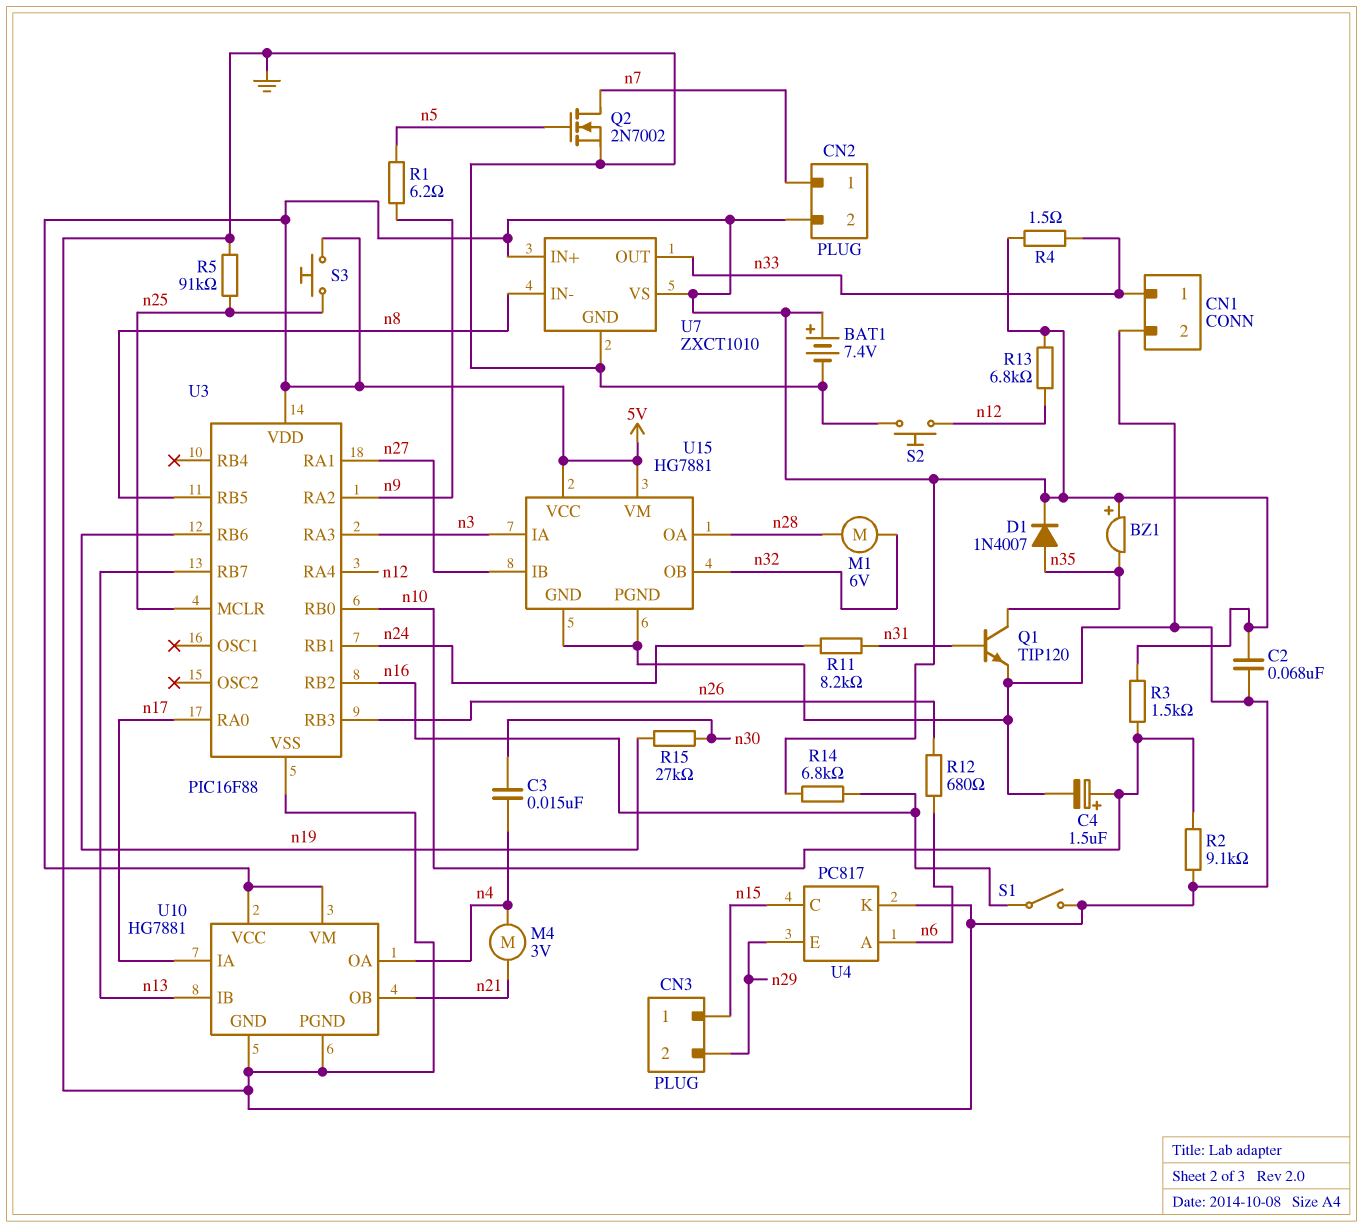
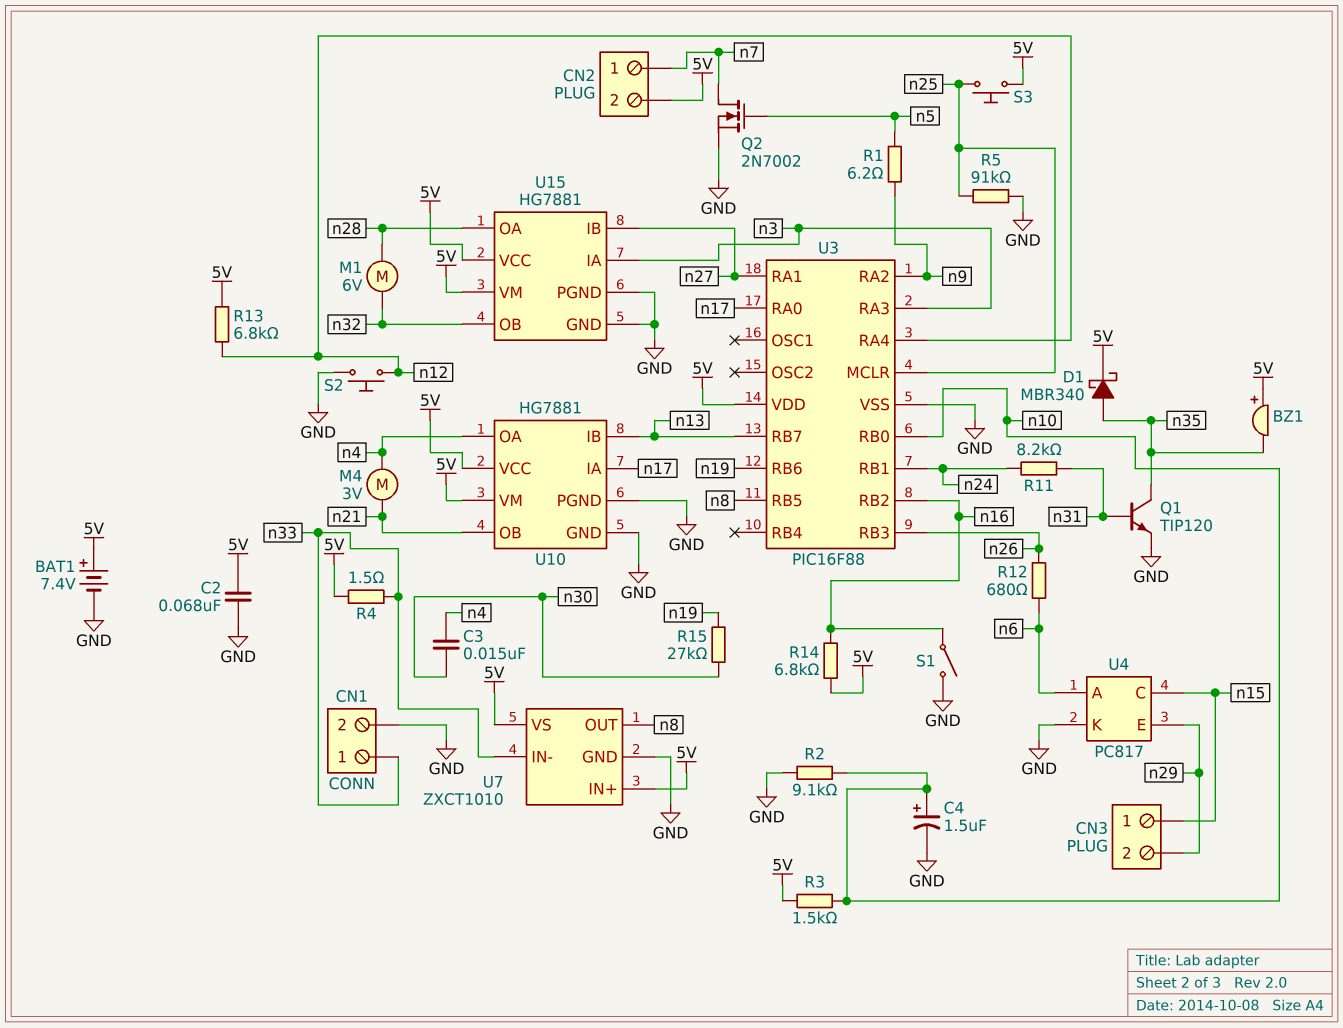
D1: diode 1N4007 (A n35, K 5V) -> schottky MBR340 (A n35, K 5V)
U7 pin IN-: n8 -> n33
U7 pin OUT: n33 -> n8

